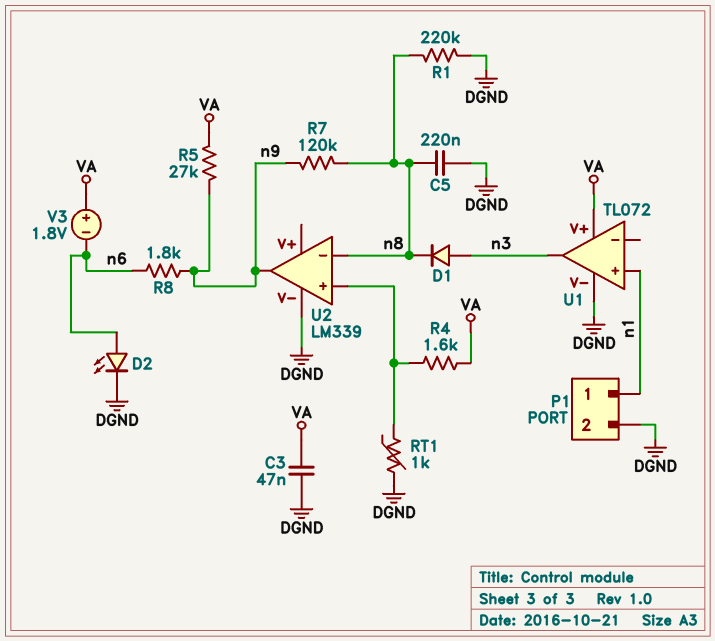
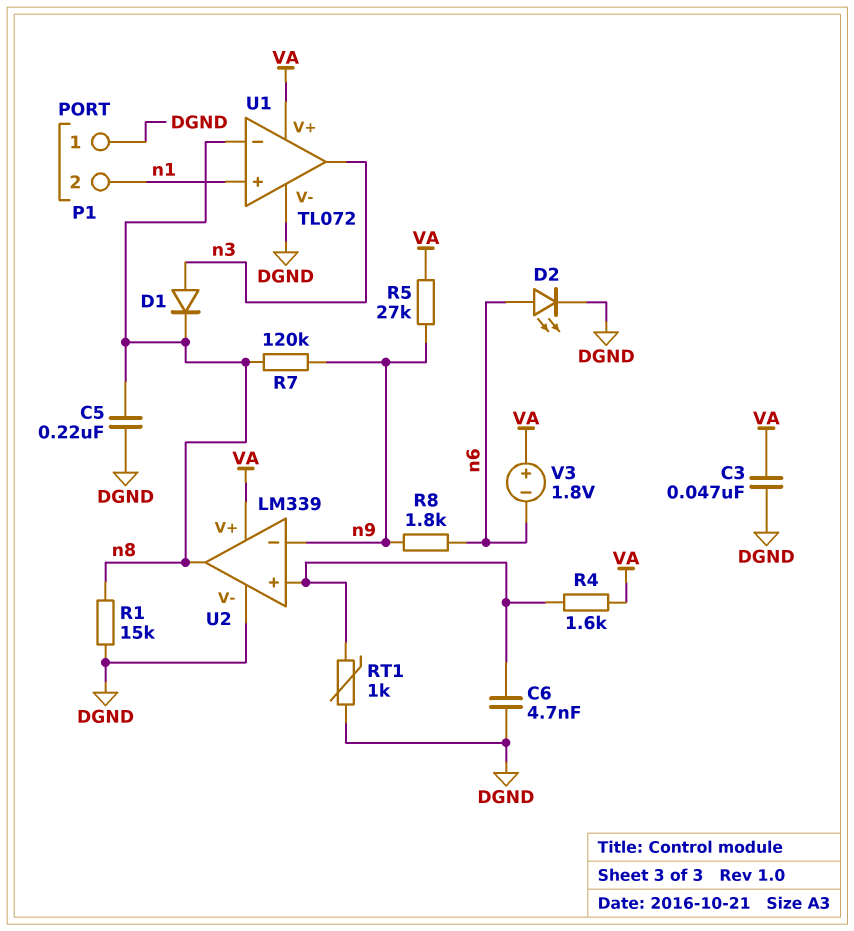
C6: none -> 4.7nF (DGND, U2/in+)
P1 pin 1: n1 -> DGND
P1 pin 2: DGND -> n1
R1: 220k (DGND, n8) -> 15k (DGND, n8)
U1 pin in-: none -> n8
U2 pin V+: none -> VA
U2 pin in-: n8 -> n9
U2 pin out: n9 -> n8

